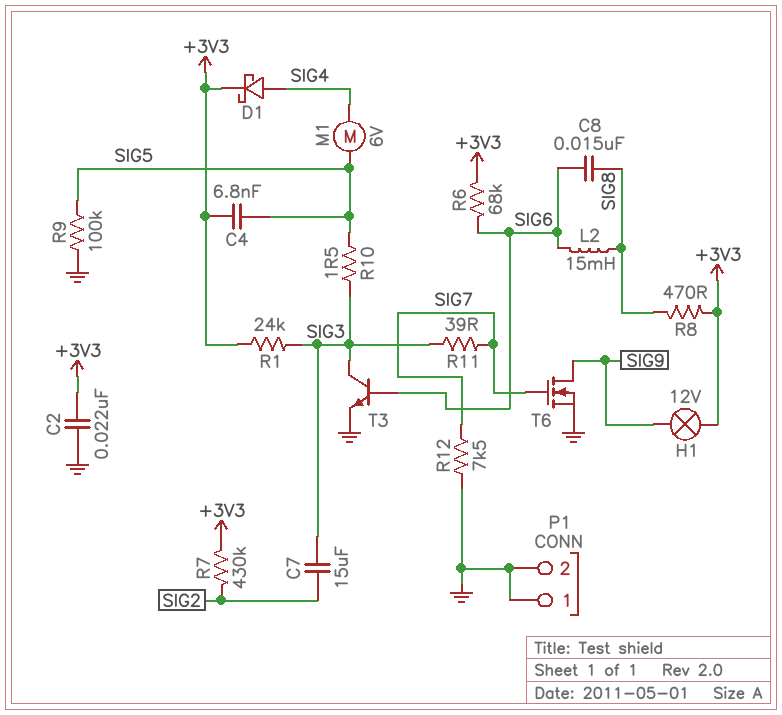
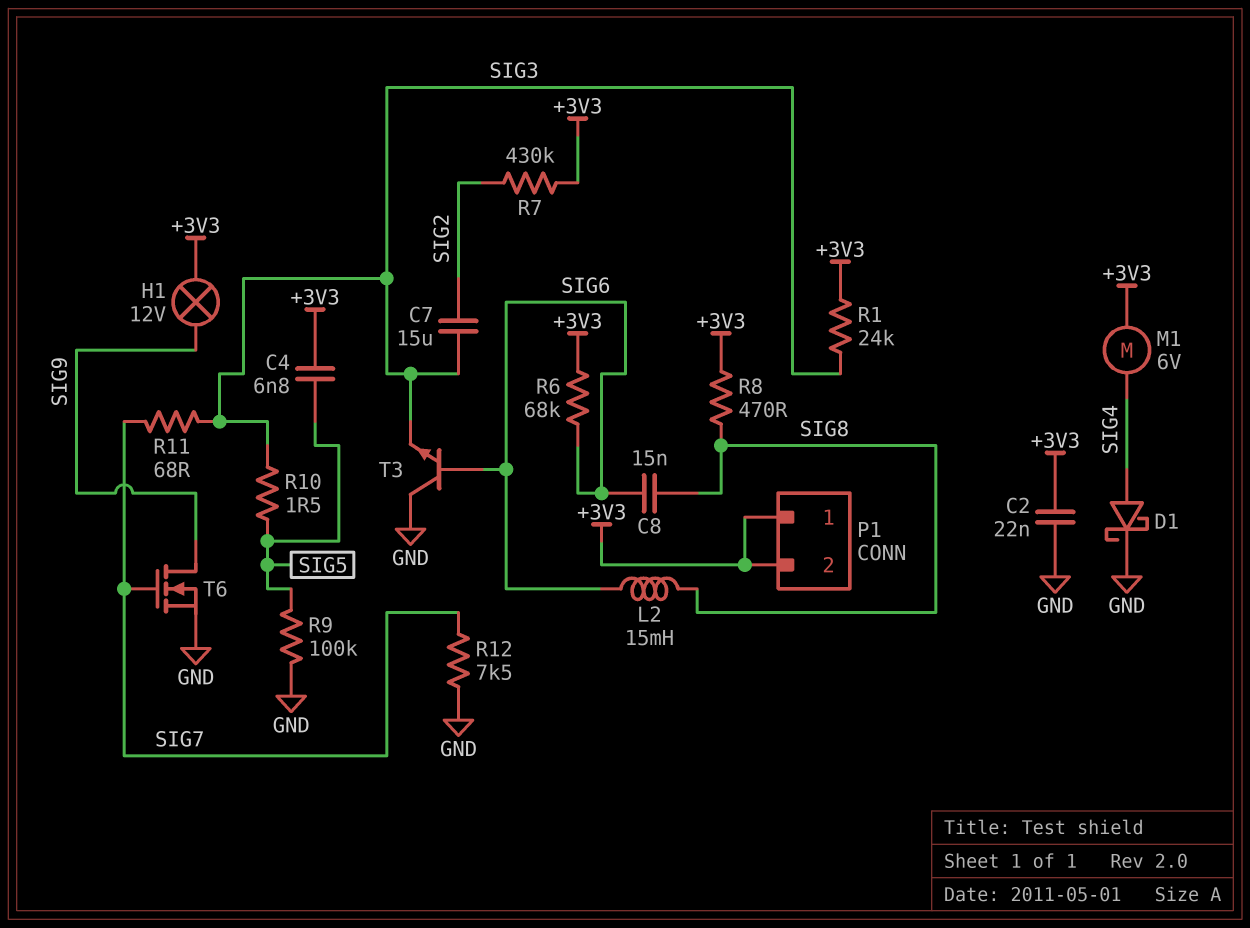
D1: schottky (A SIG4, K +3V3) -> schottky (A SIG4, K GND)
M1: motor 6V (SIG4, SIG5) -> motor 6V (+3V3, SIG4)
P1 pin 1: GND -> +3V3
P1 pin 2: GND -> +3V3
R11: 39 (SIG3, SIG7) -> 68 (SIG3, SIG7)
T3: NPN (B SIG6, C SIG3, E GND) -> NPN (B SIG6, C GND, E SIG3)

